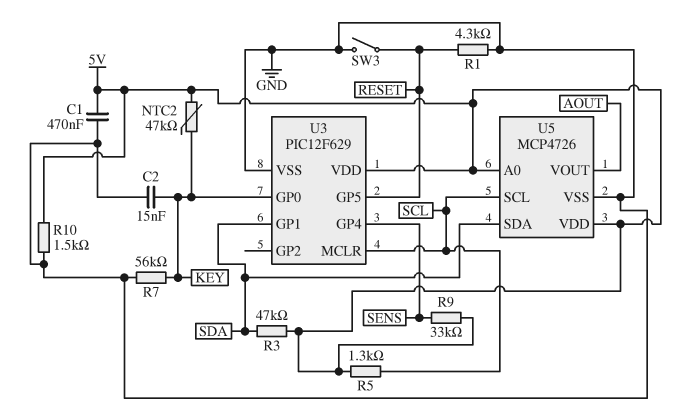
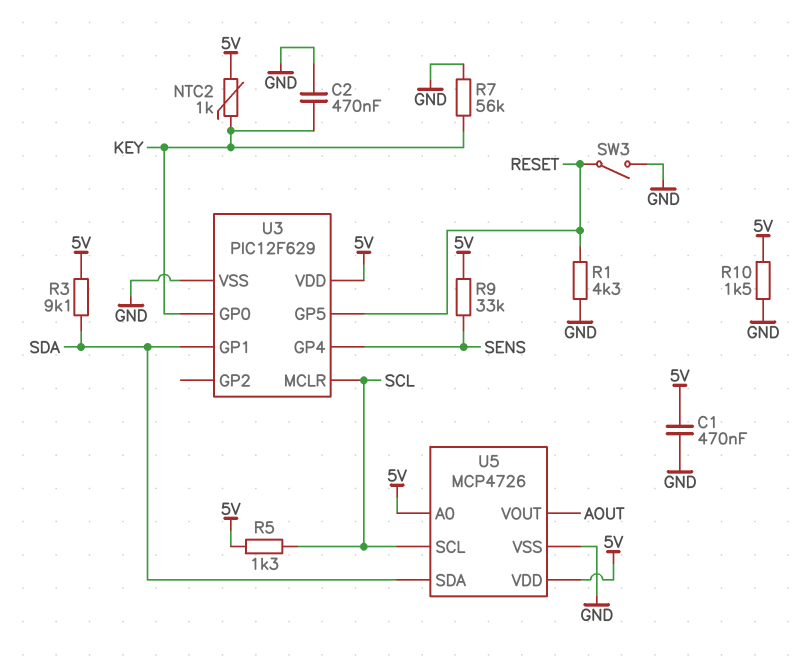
C2: 15nF (GND, KEY) -> 470nF (GND, KEY)
NTC2: 47k (5V, KEY) -> 1k (5V, KEY)
R3: 47k (5V, SDA) -> 9.1k (5V, SDA)

